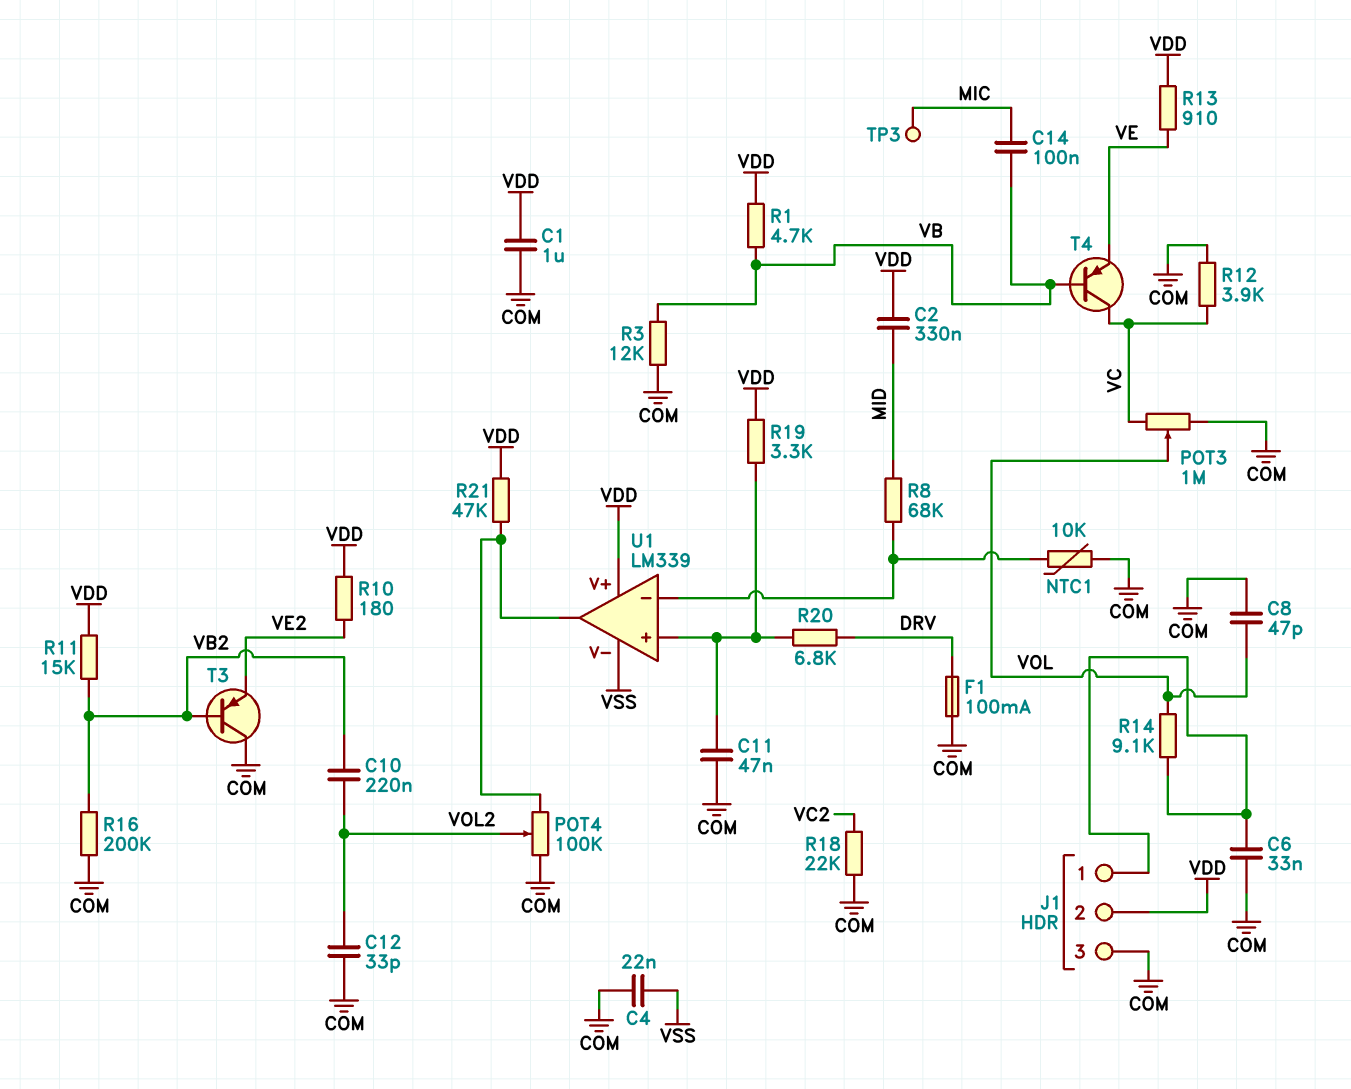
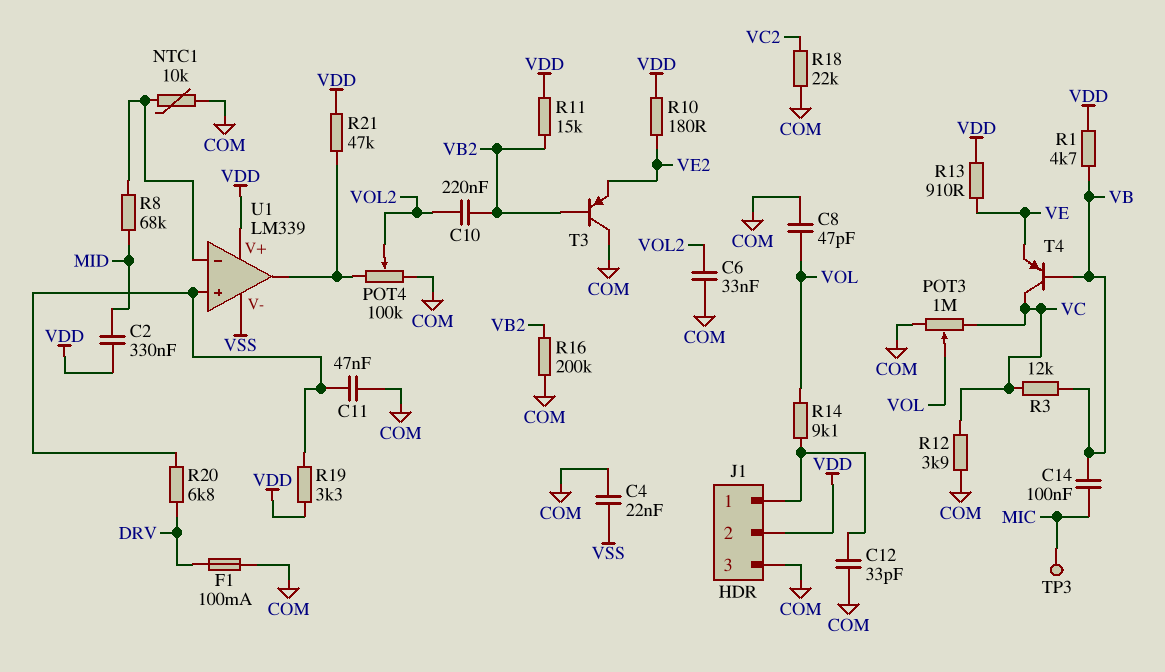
C1: 1uF (COM, VDD) -> none
C6: 33nF (COM, J1/1) -> 33nF (COM, VOL2)
C12: 33pF (COM, VOL2) -> 33pF (COM, J1/1)
R3: 12k (COM, VB) -> 12k (VB, VC)

